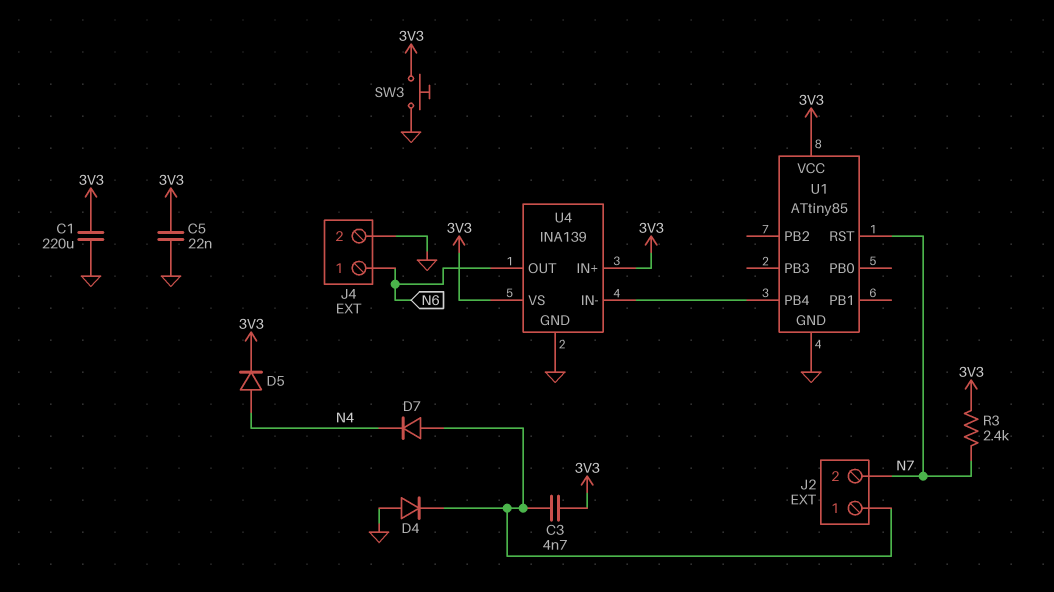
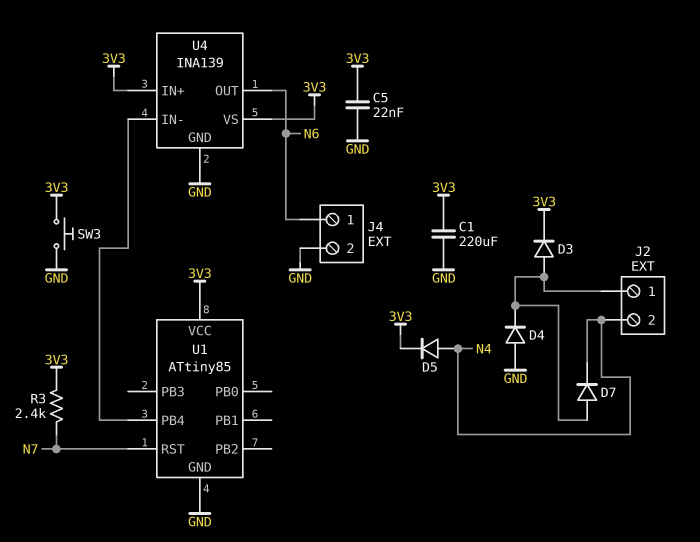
C3: 4.7nF (3V3, J2/1) -> none
D3: none -> diode (A J2/1, K 3V3)
J2 pin 2: N7 -> N4

